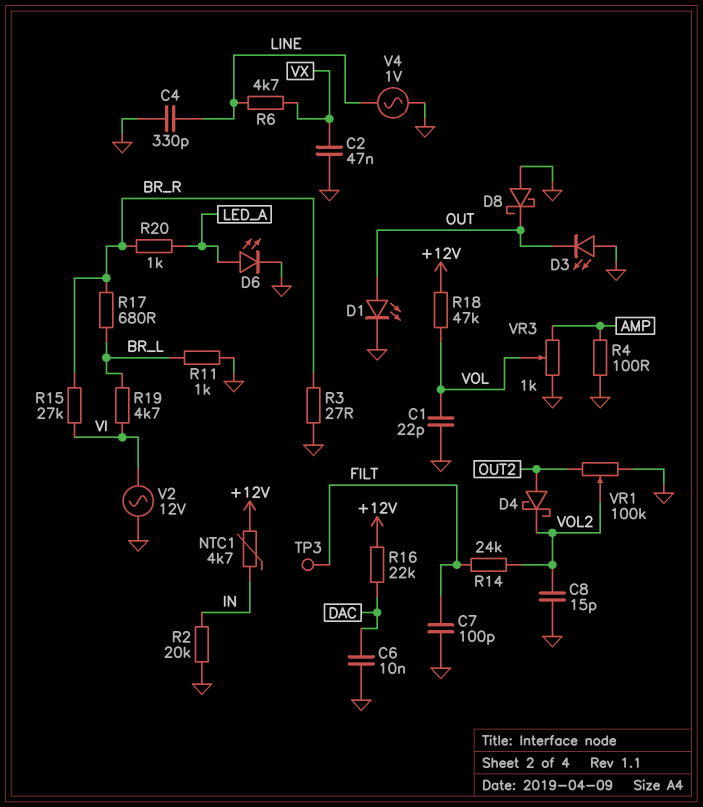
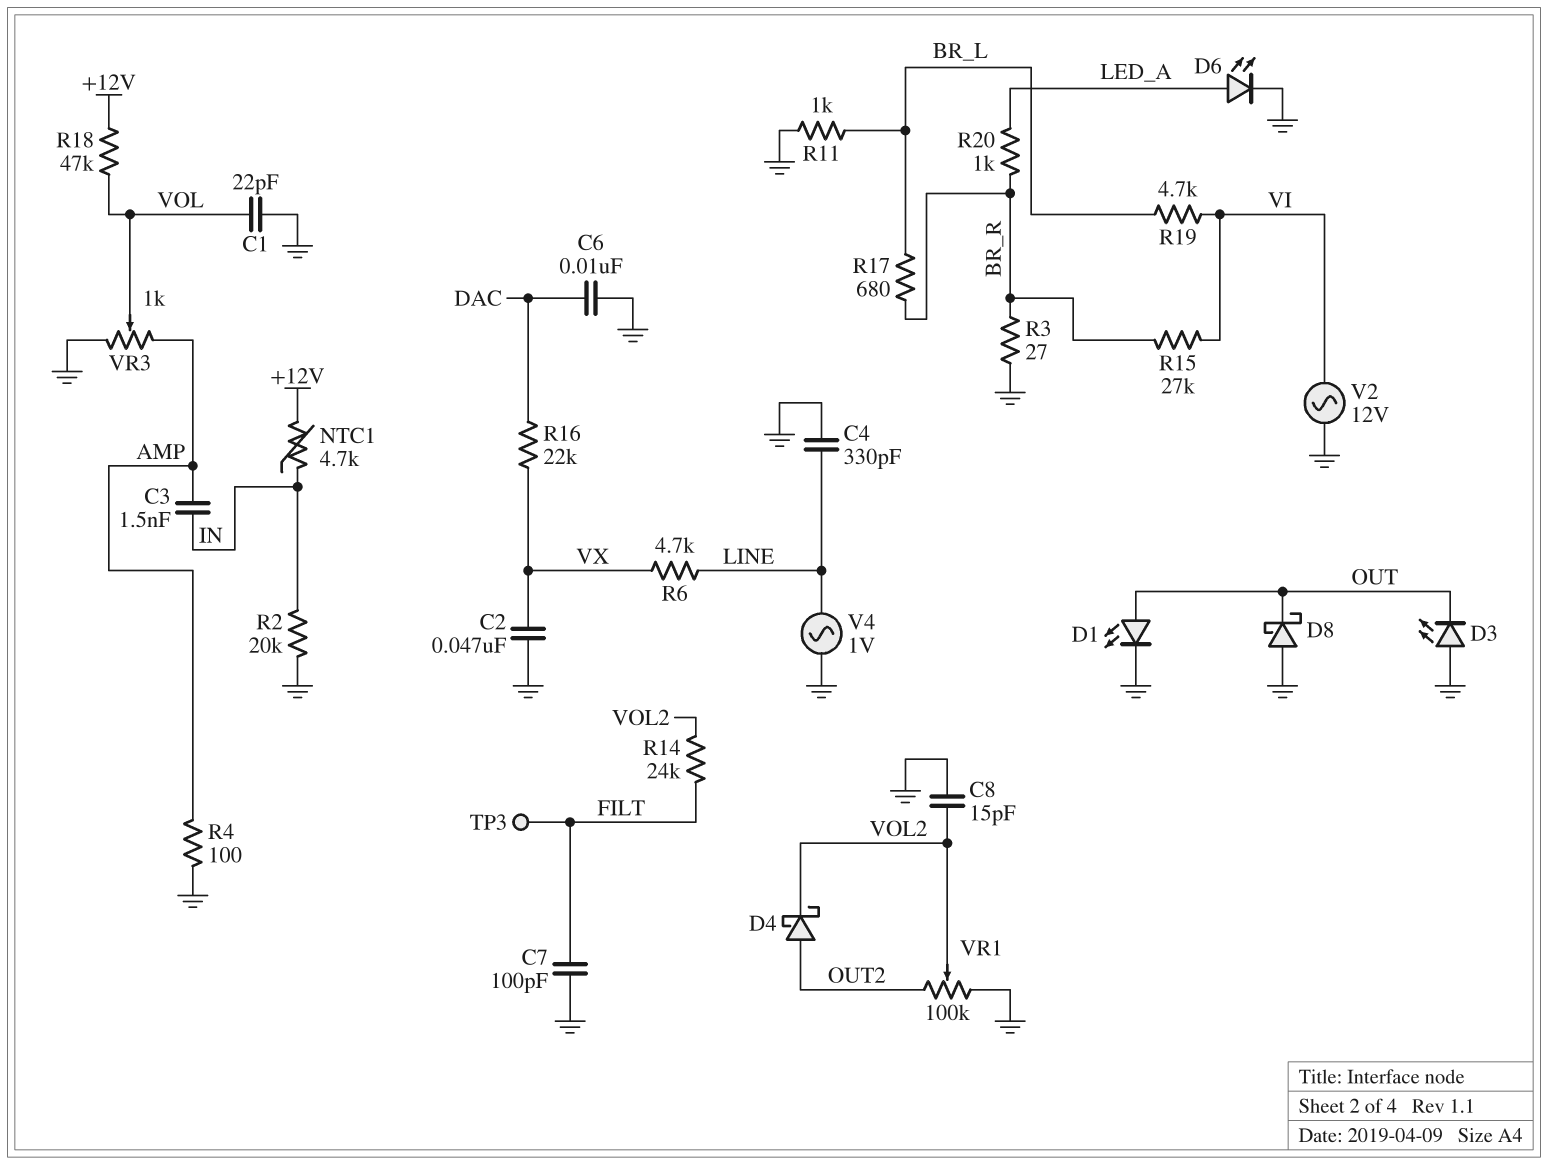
C3: none -> 1.5nF (AMP, IN)
R16: 22k (+12V, DAC) -> 22k (DAC, VX)

